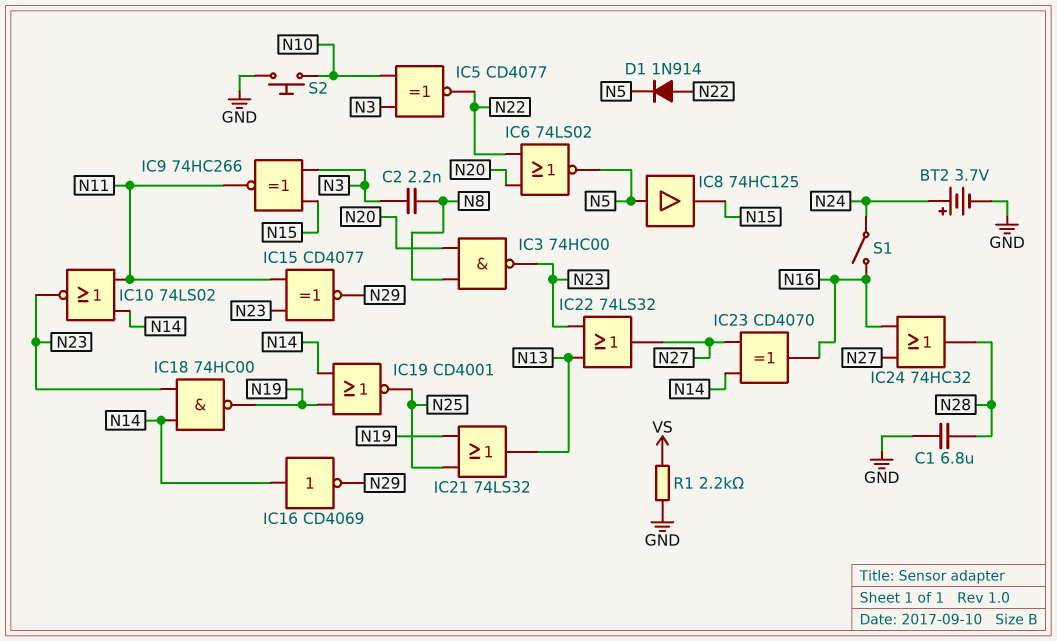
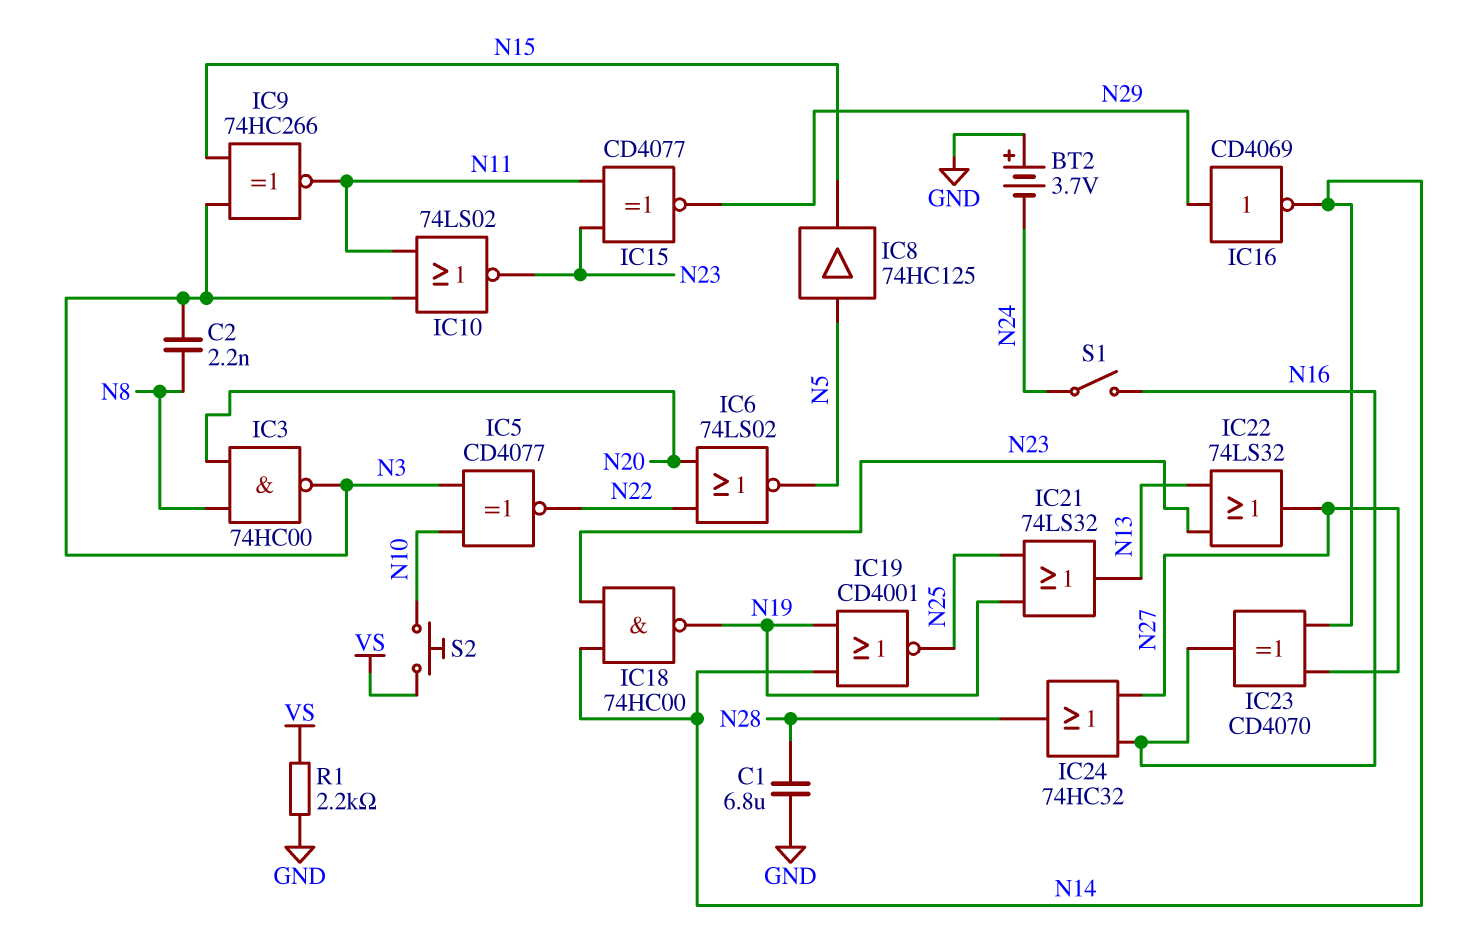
BT2: 3.7V (plus N24, minus GND) -> 3.7V (plus GND, minus N24)
D1: diode 1N914 (A N22, K N5) -> none
IC3: NAND 74HC00 (in N8, in N20, out N23) -> NAND 74HC00 (in N8, in N20, out N3)
IC10: NOR 74LS02 (in N11, in N14, out N23) -> NOR 74LS02 (in N3, in N11, out N23)
IC16: NOT CD4069 (in N14, out N29) -> NOT CD4069 (in N29, out N14)
S2: button (GND, N10) -> button (N10, VS)

